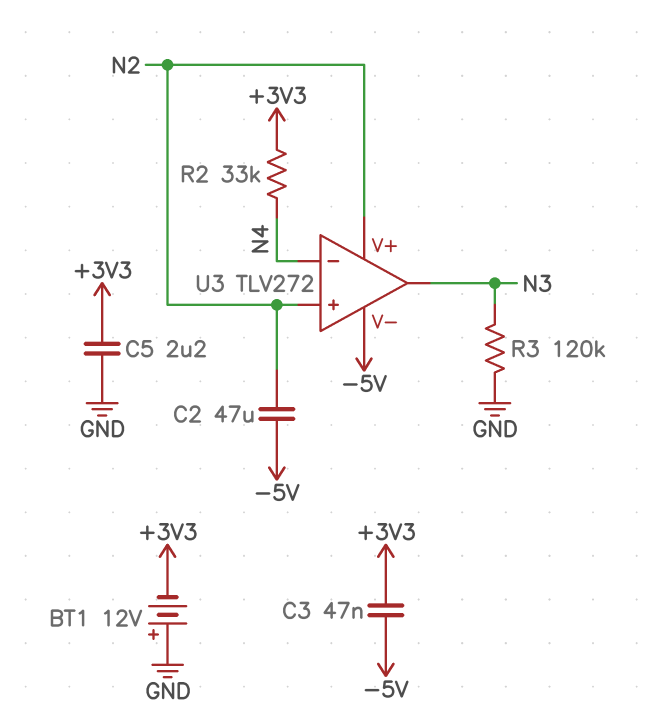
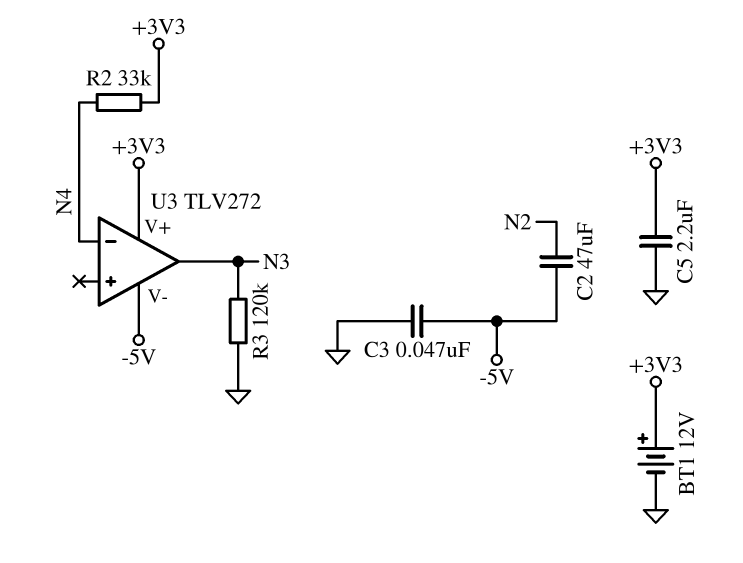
BT1: 12V (plus GND, minus +3V3) -> 12V (plus +3V3, minus GND)
C3: 47nF (+3V3, -5V) -> 47nF (-5V, GND)
U3 pin V+: N2 -> +3V3
U3 pin in+: N2 -> none

